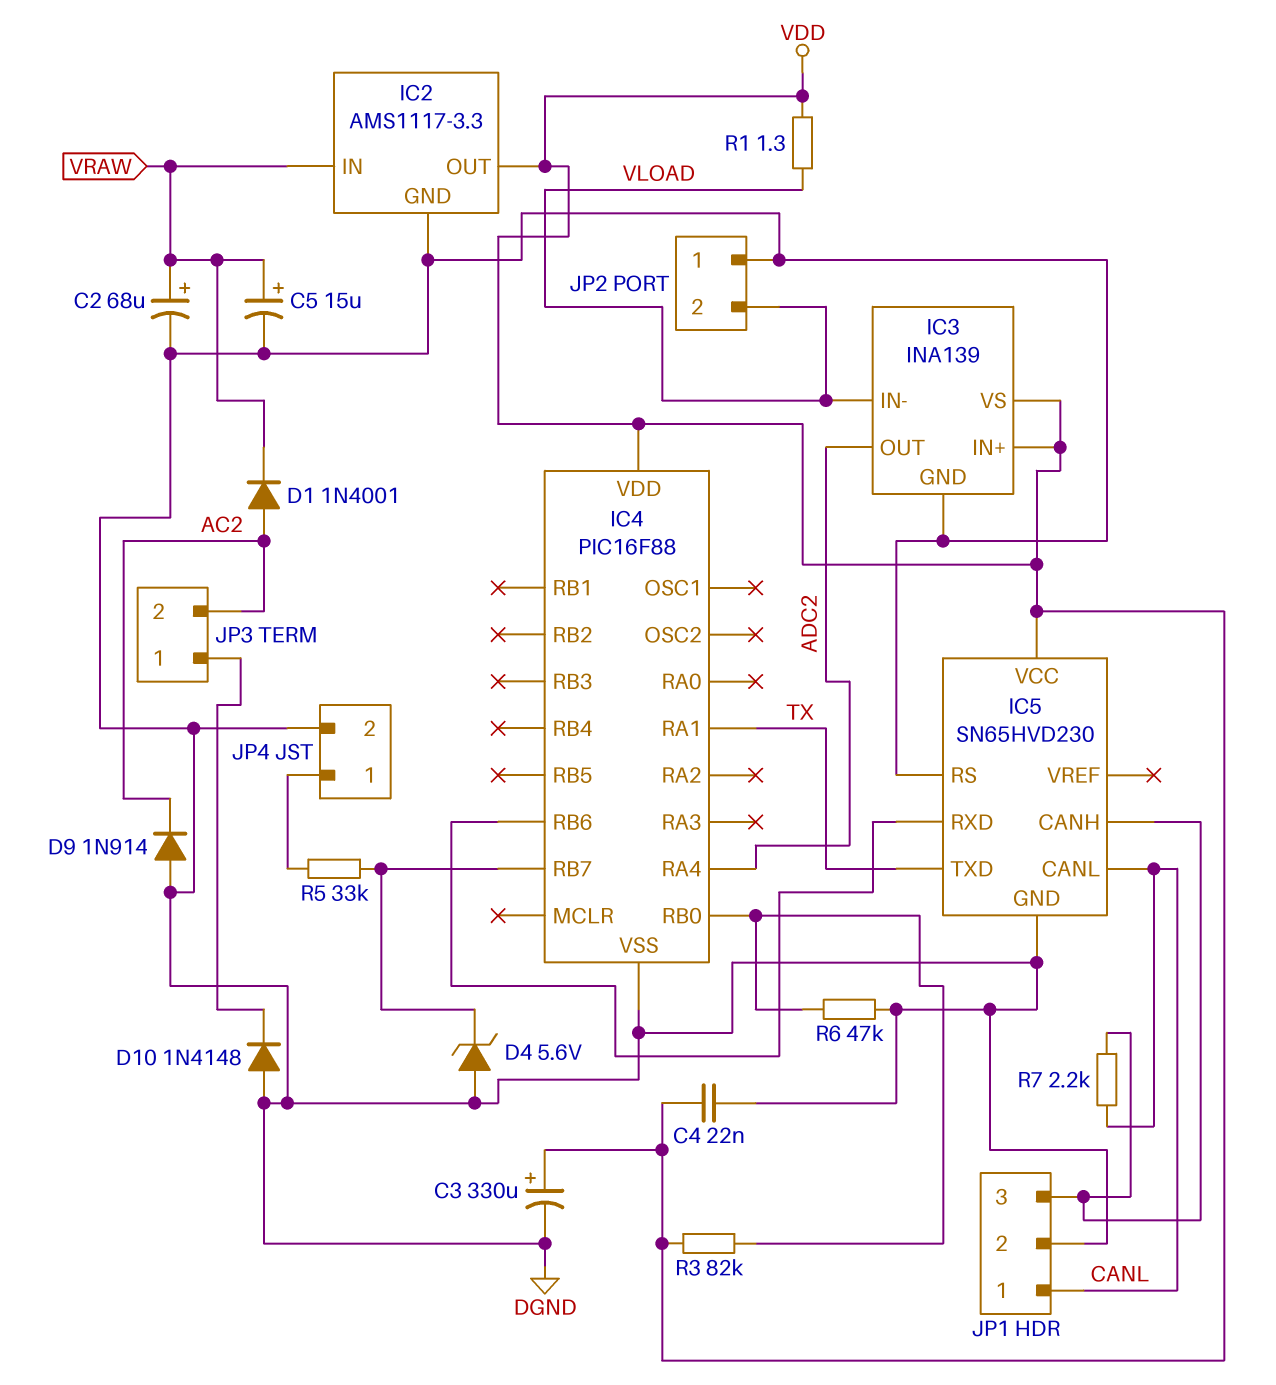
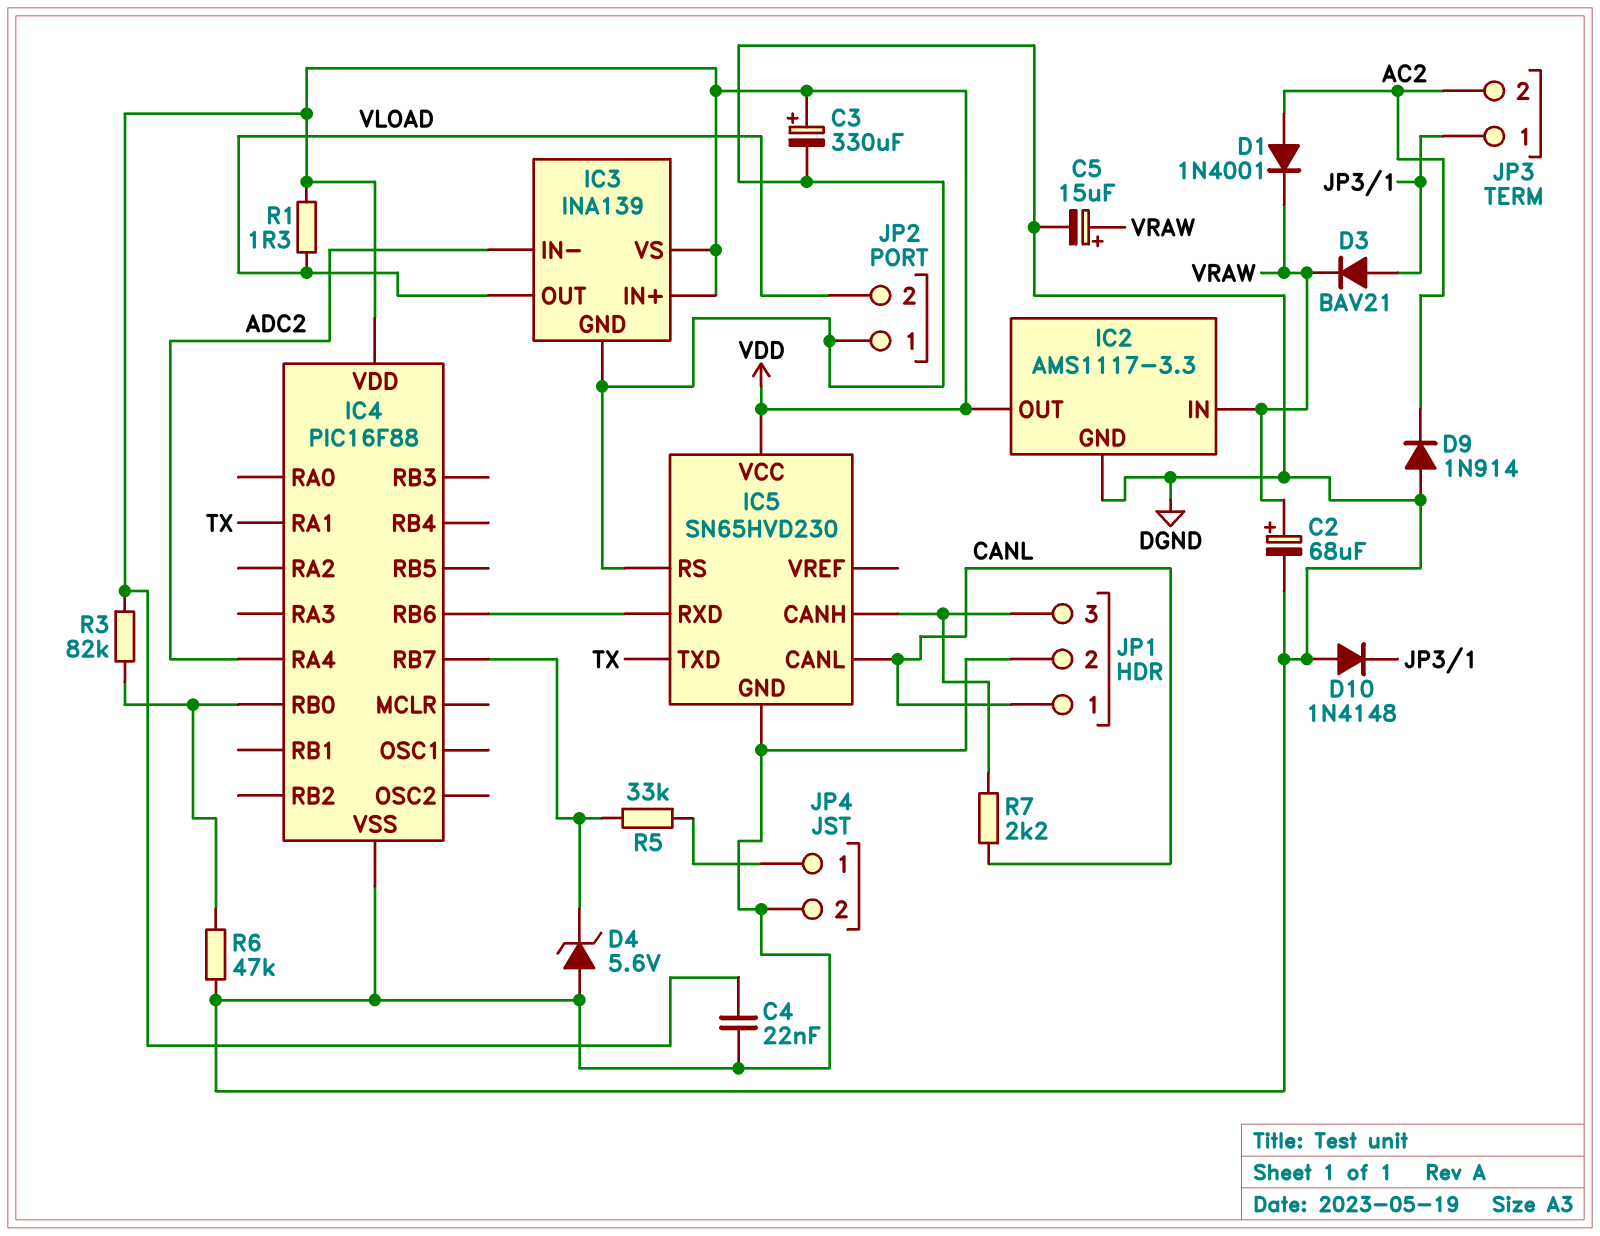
D3: none -> diode BAV21 (A JP3/1, K VRAW)
IC3 pin IN-: VLOAD -> ADC2
IC3 pin OUT: ADC2 -> VLOAD

